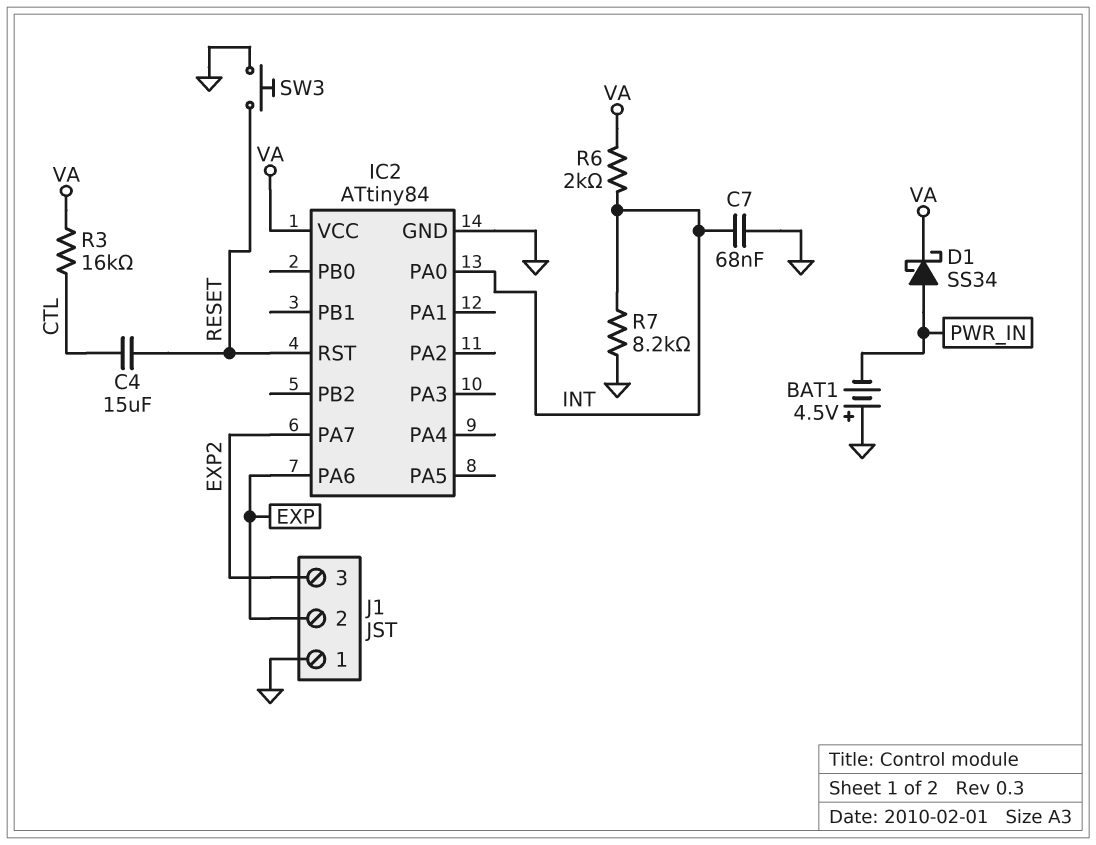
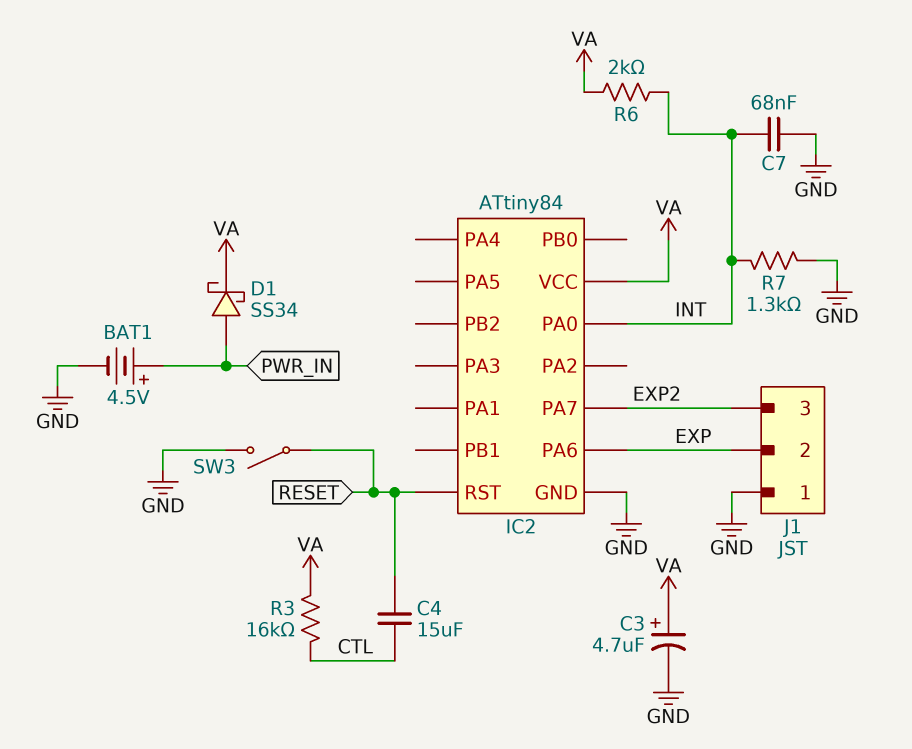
BAT1: 4.5V (plus GND, minus PWR_IN) -> 4.5V (plus PWR_IN, minus GND)
C3: none -> 4.7uF (plus VA, minus GND)
R7: 8.2k (GND, INT) -> 1.3k (GND, INT)
SW3: button (GND, RESET) -> switch (GND, RESET)

